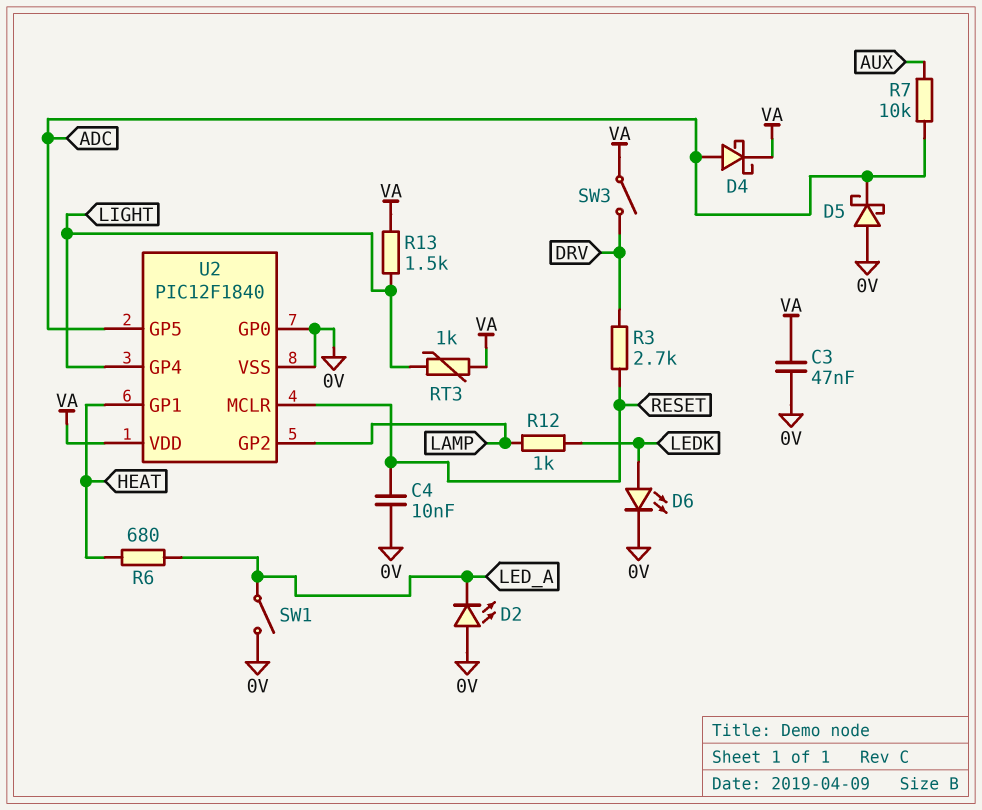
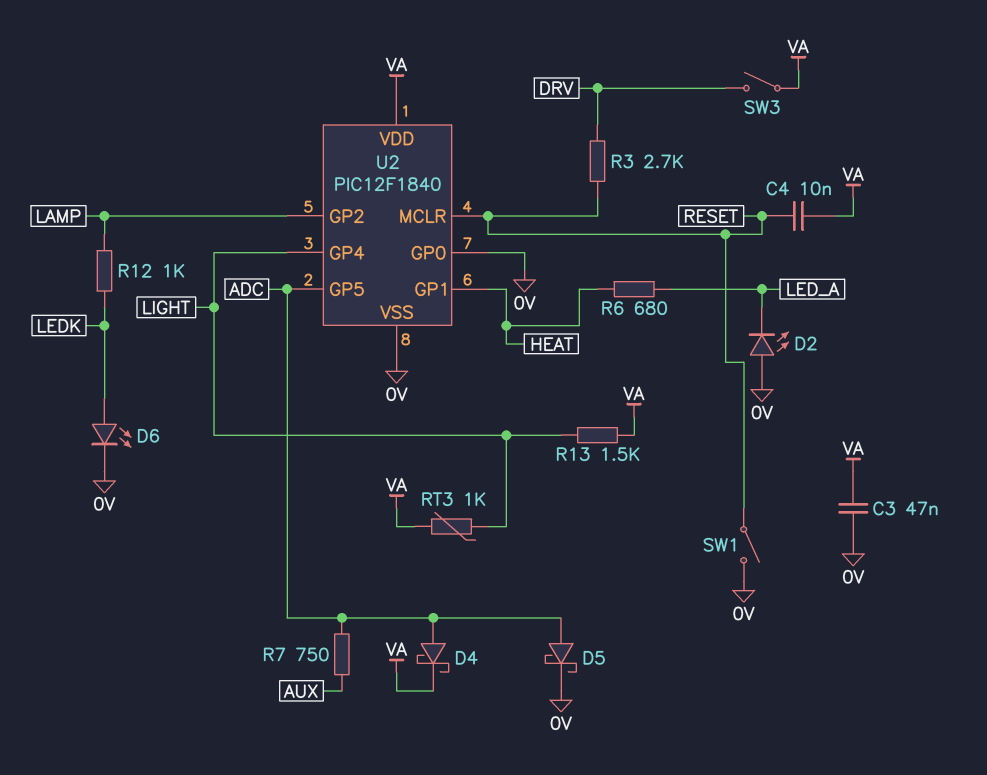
C4: 10nF (0V, RESET) -> 10nF (RESET, VA)
D5: schottky (A 0V, K ADC) -> schottky (A ADC, K 0V)
R7: 10k (ADC, AUX) -> 750 (ADC, AUX)
SW1: switch (0V, LED_A) -> switch (0V, RESET)

